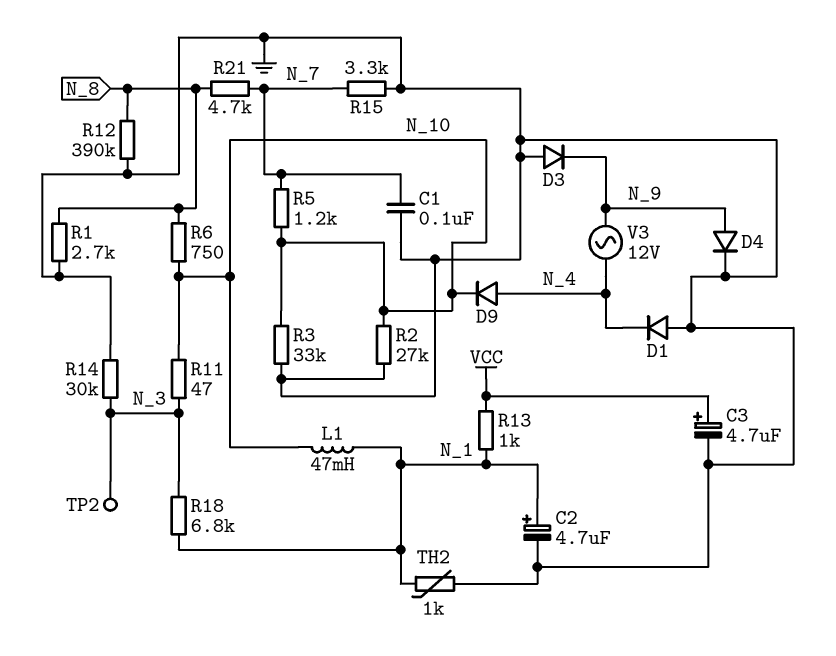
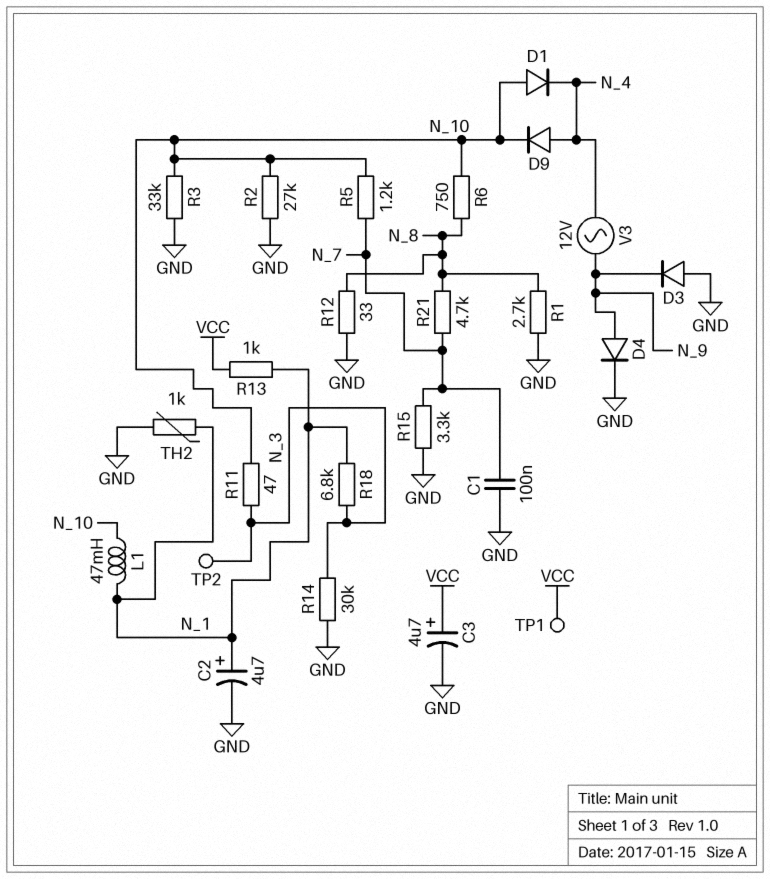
D1: diode (A GND, K N_4) -> diode (A N_10, K N_4)
R12: 390k (GND, N_8) -> 33 (GND, N_8)
TP1: none -> test point (VCC)

